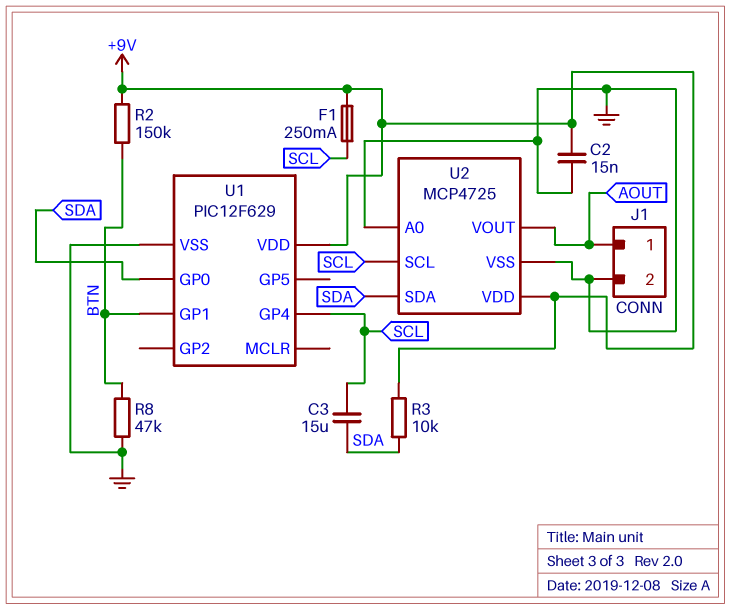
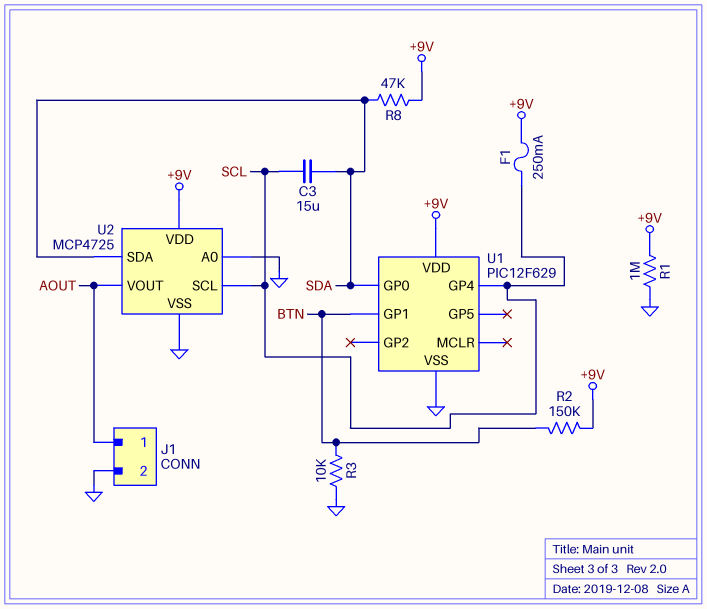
C2: 15nF (+9V, GND) -> none
R1: none -> 1M (+9V, GND)
R3: 10k (+9V, SDA) -> 10k (BTN, GND)
R8: 47k (BTN, GND) -> 47k (+9V, SDA)

